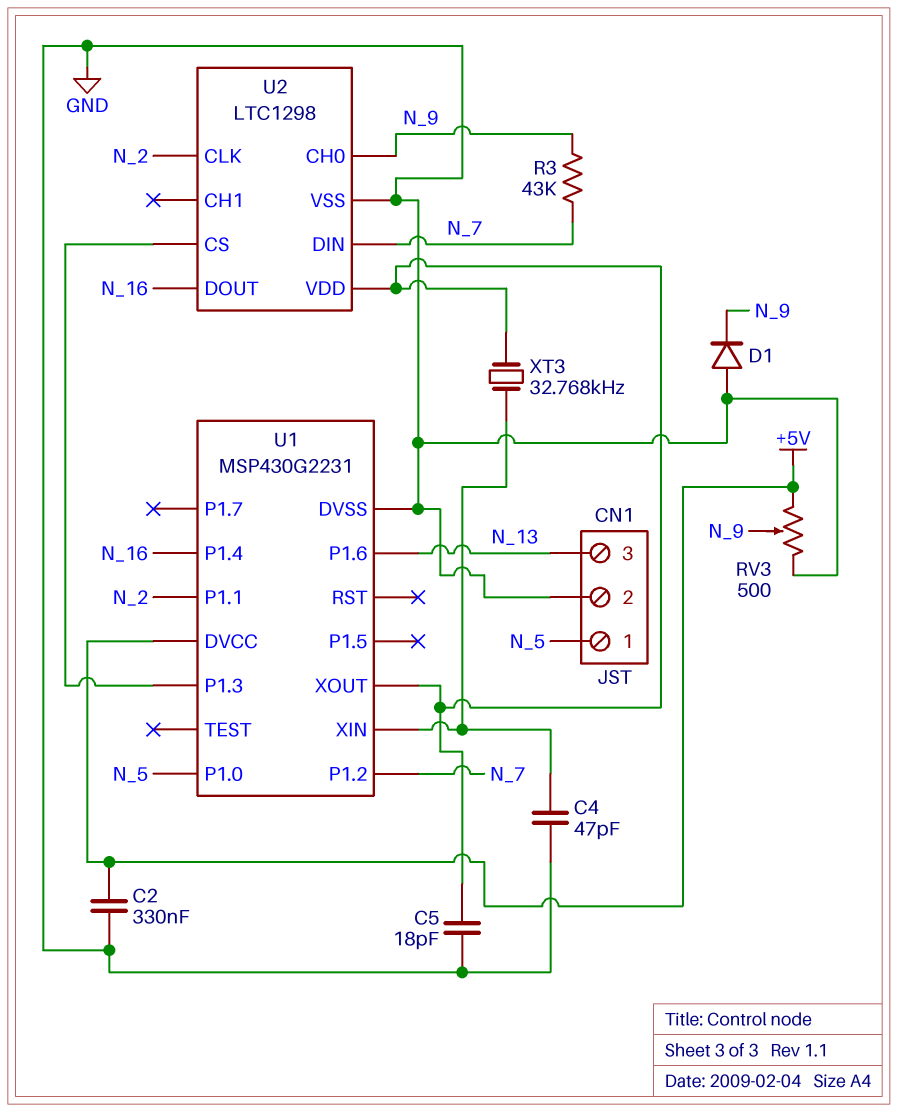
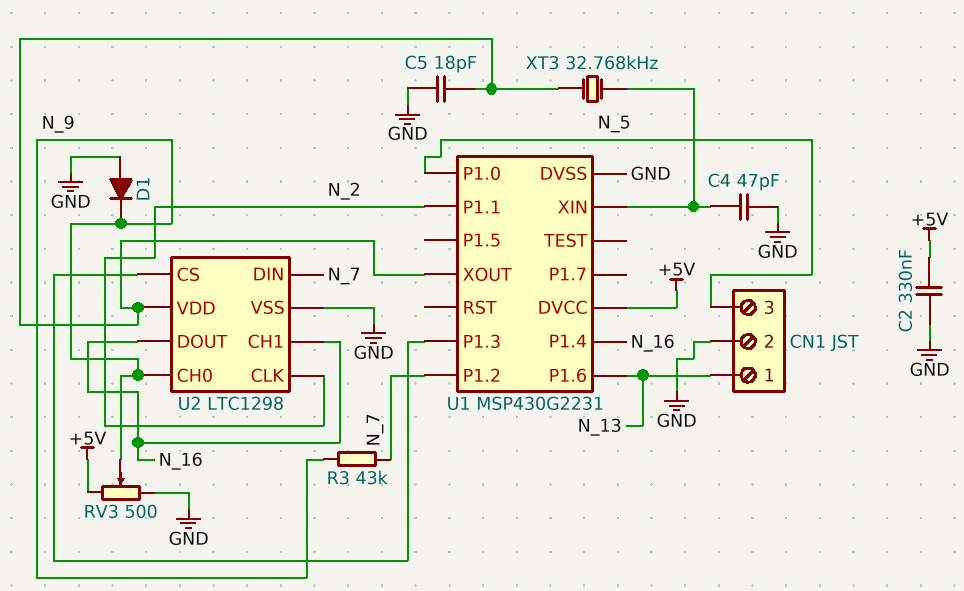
CN1 pin 1: N_5 -> N_13
CN1 pin 3: N_13 -> N_5
U2 pin CH1: none -> N_16

